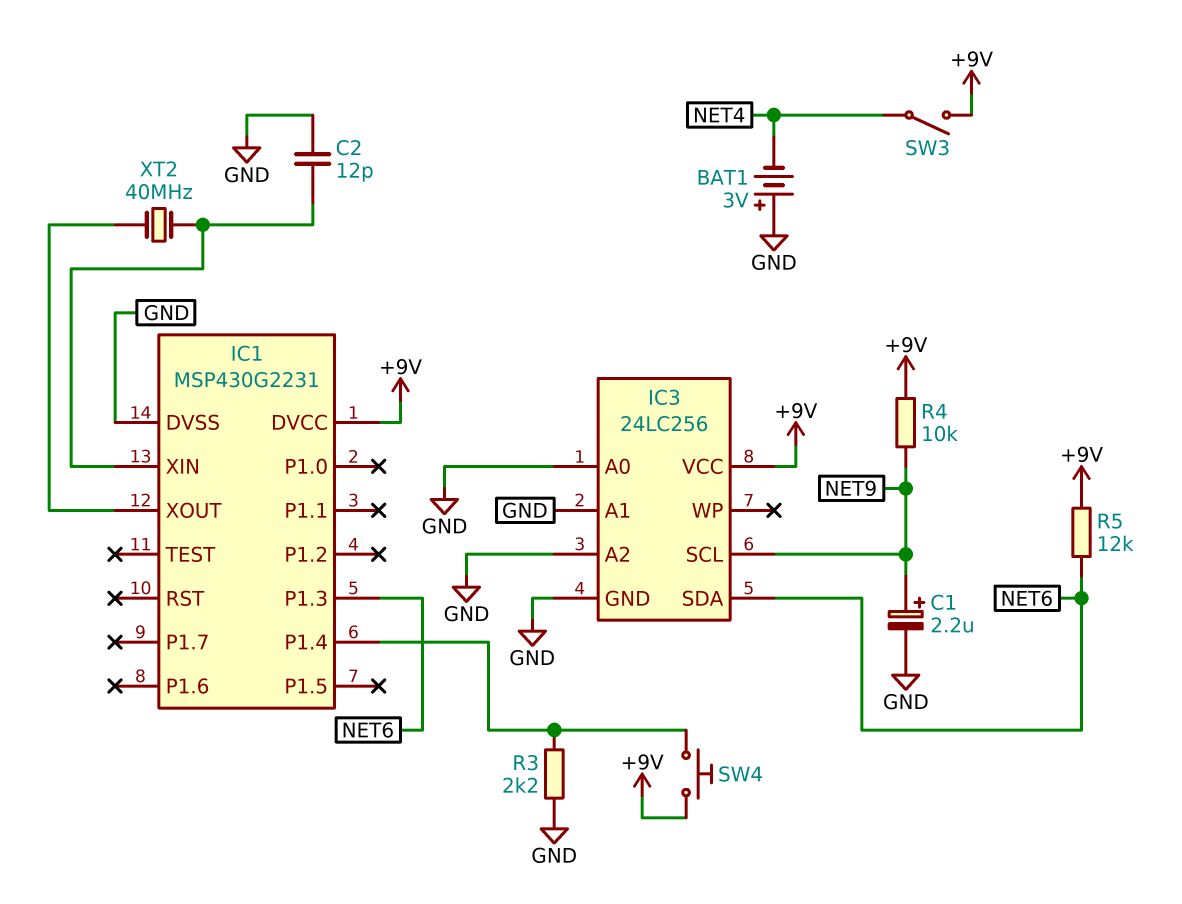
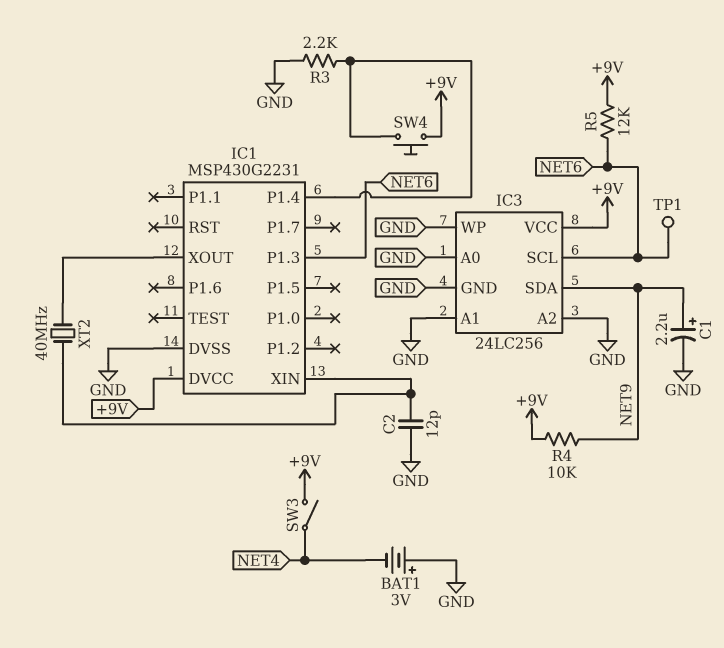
IC3 pin SCL: NET9 -> NET6
IC3 pin SDA: NET6 -> NET9
IC3 pin WP: none -> GND
TP1: none -> test point (NET6)

